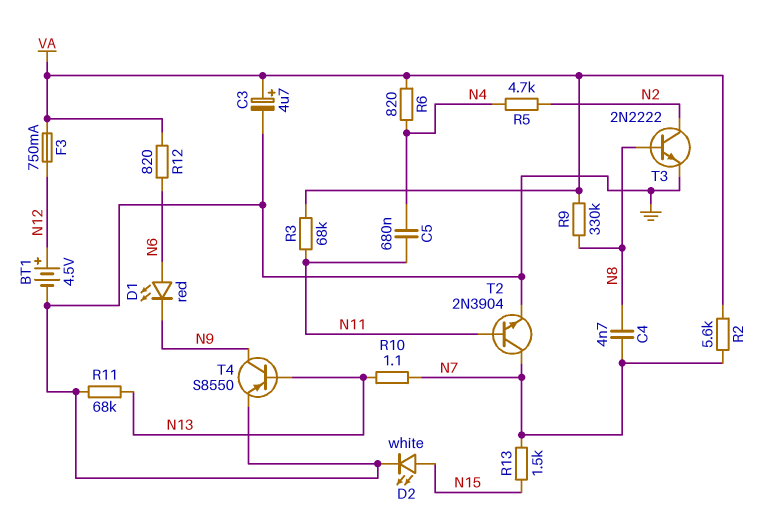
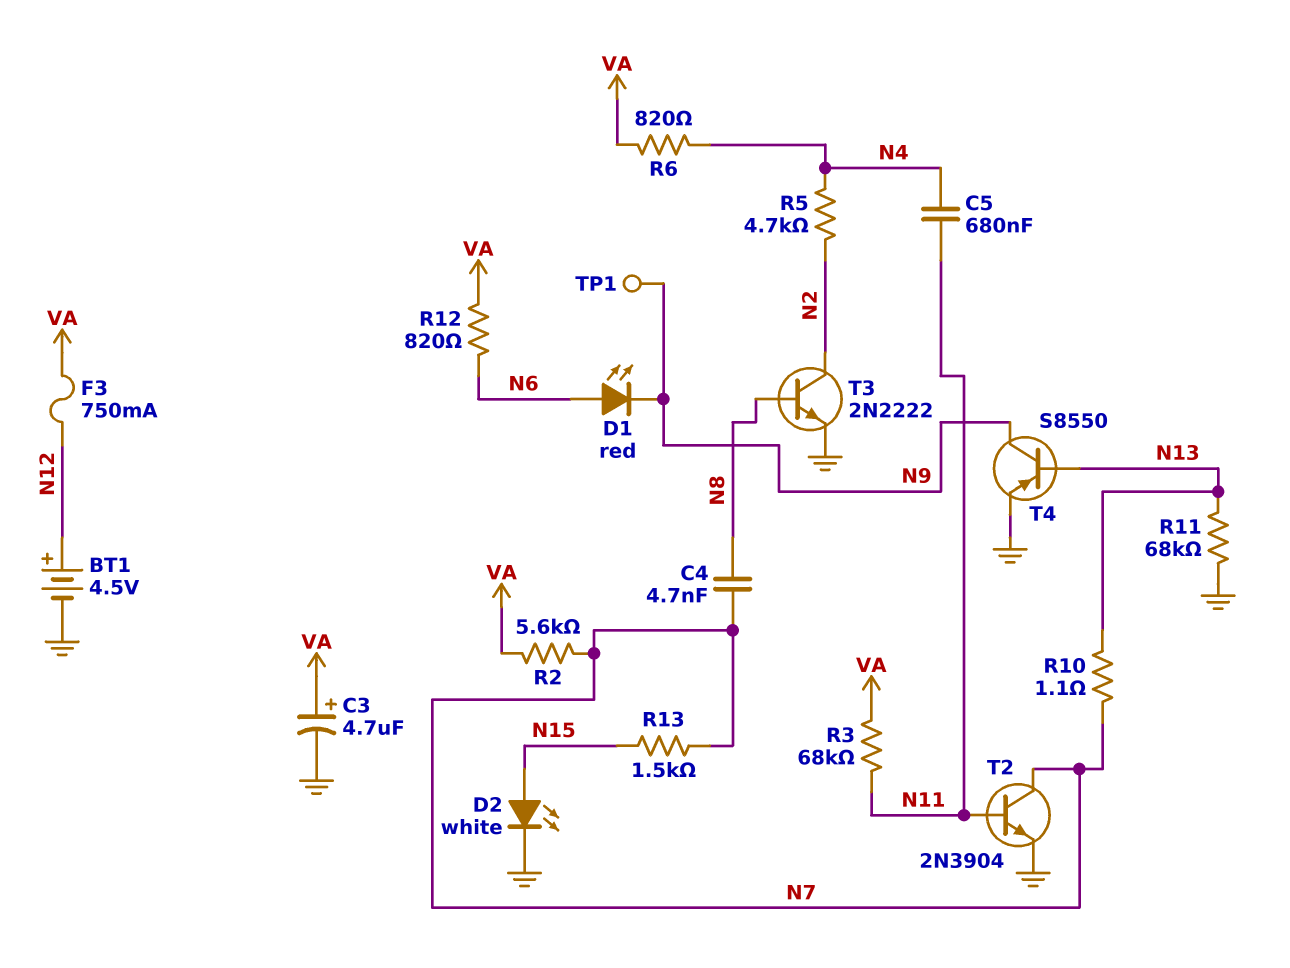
R9: 330k (N8, VA) -> none
TP1: none -> test point (N9)

